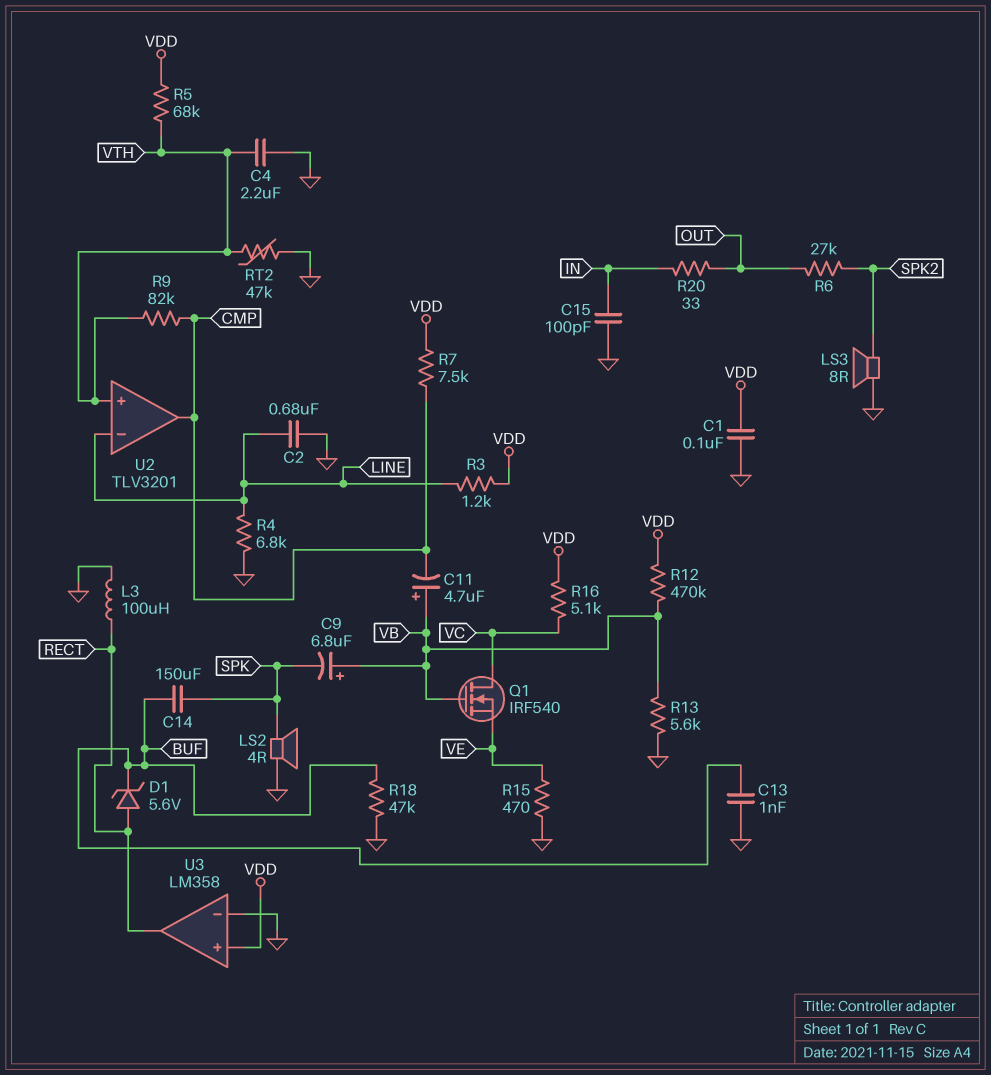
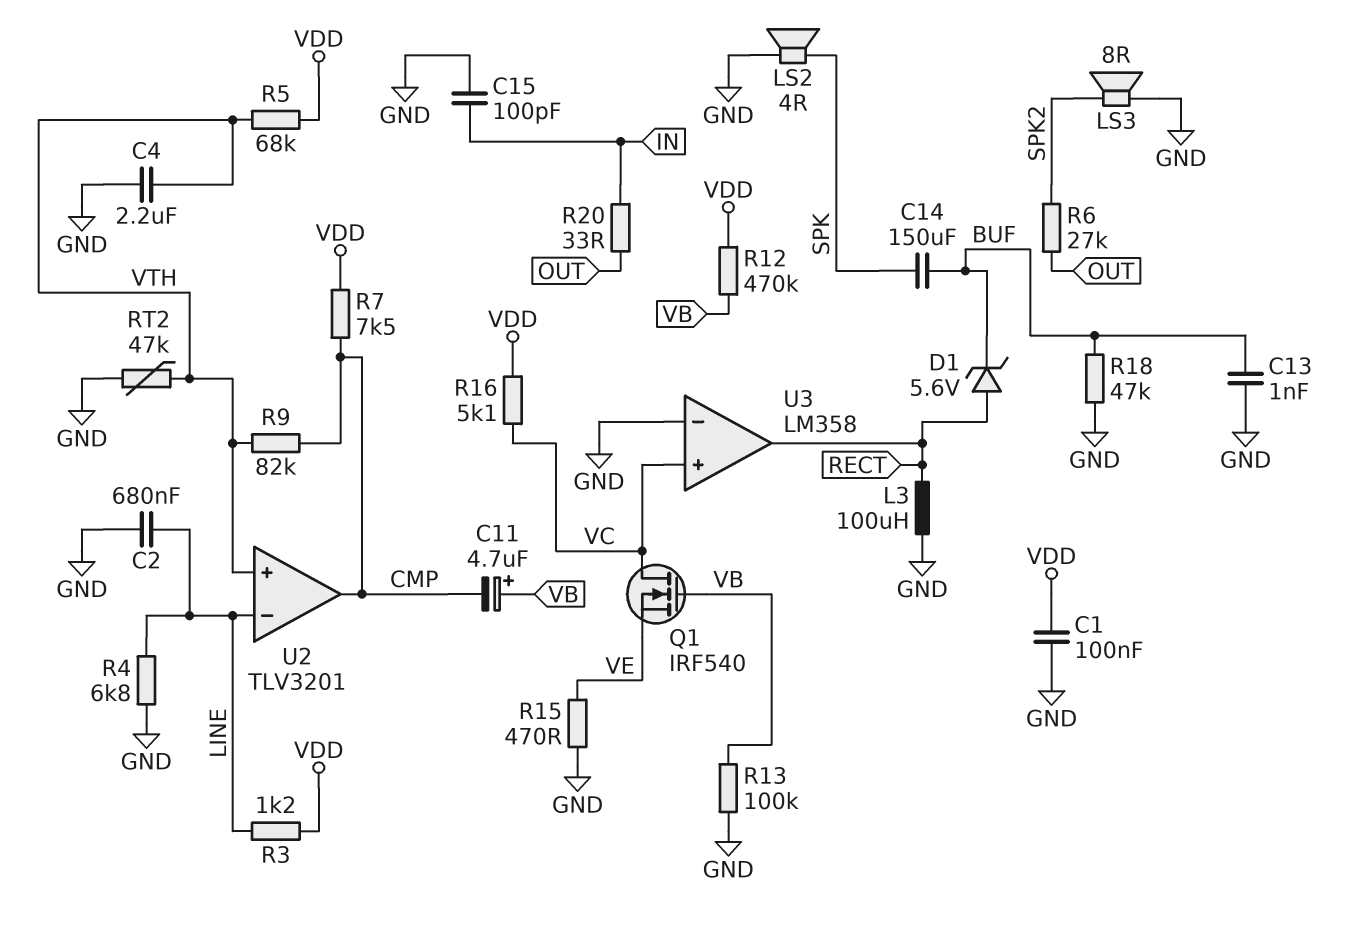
C9: 6.8uF (plus VB, minus SPK) -> none
R13: 5.6k (GND, VB) -> 100k (GND, VB)
U3 pin in+: VDD -> VC

